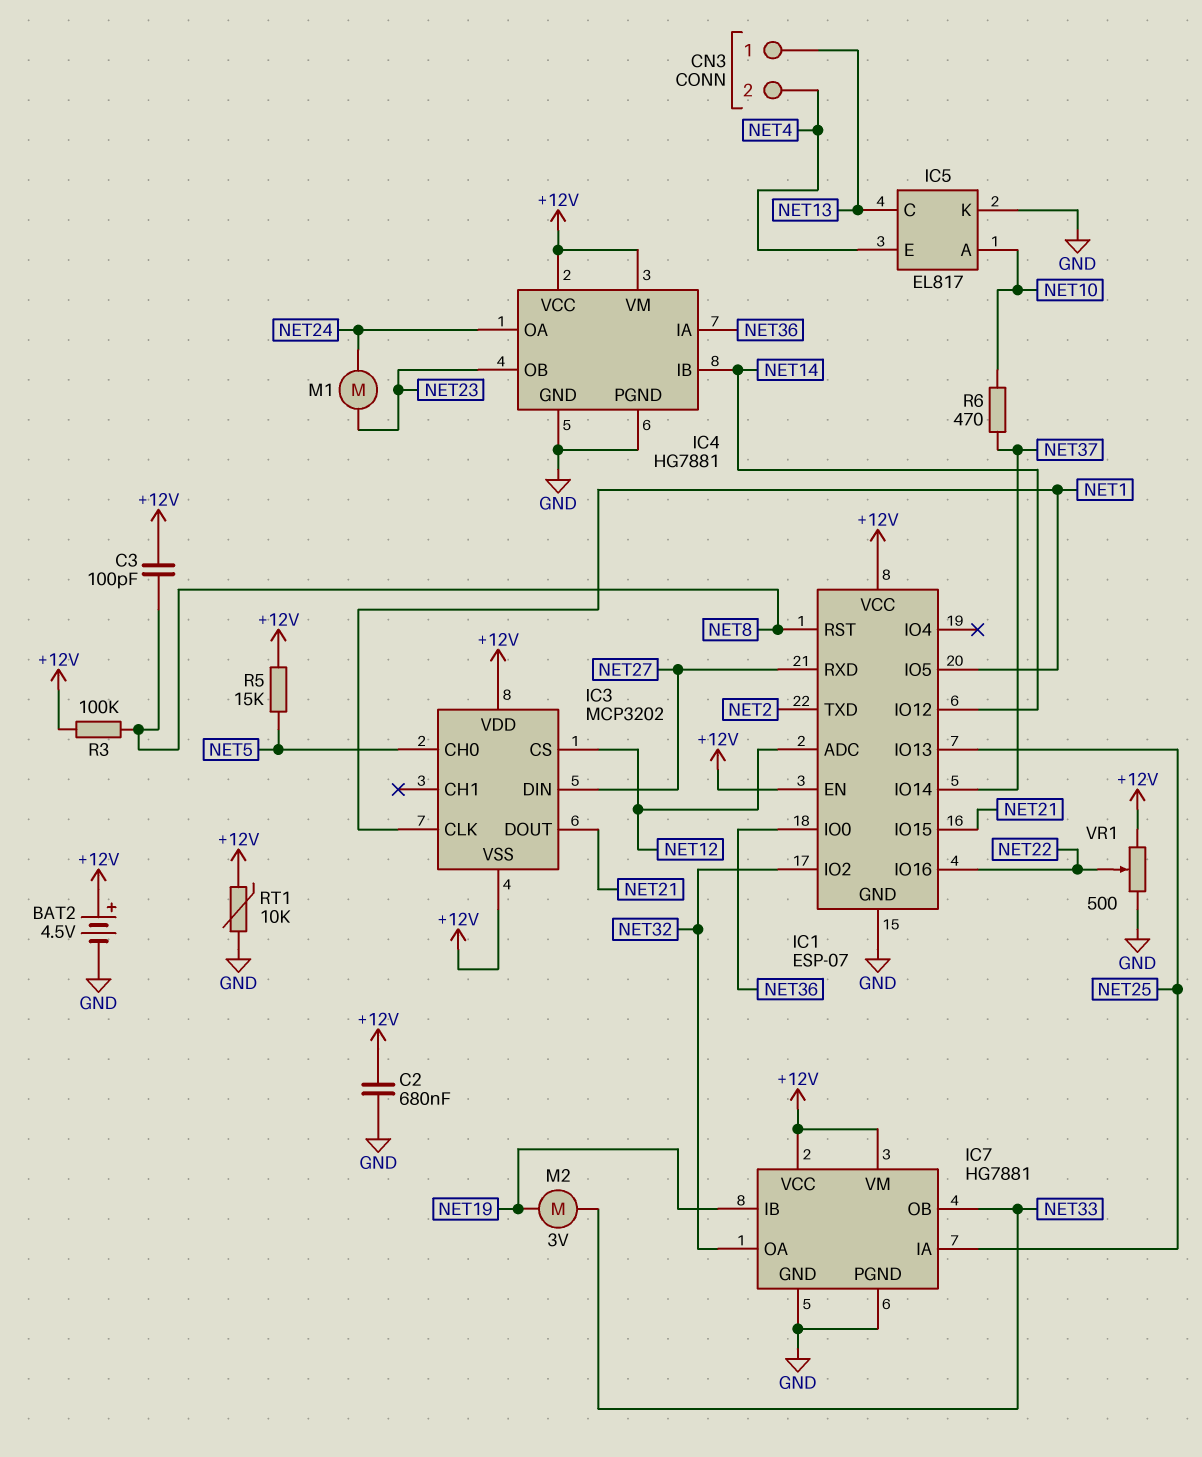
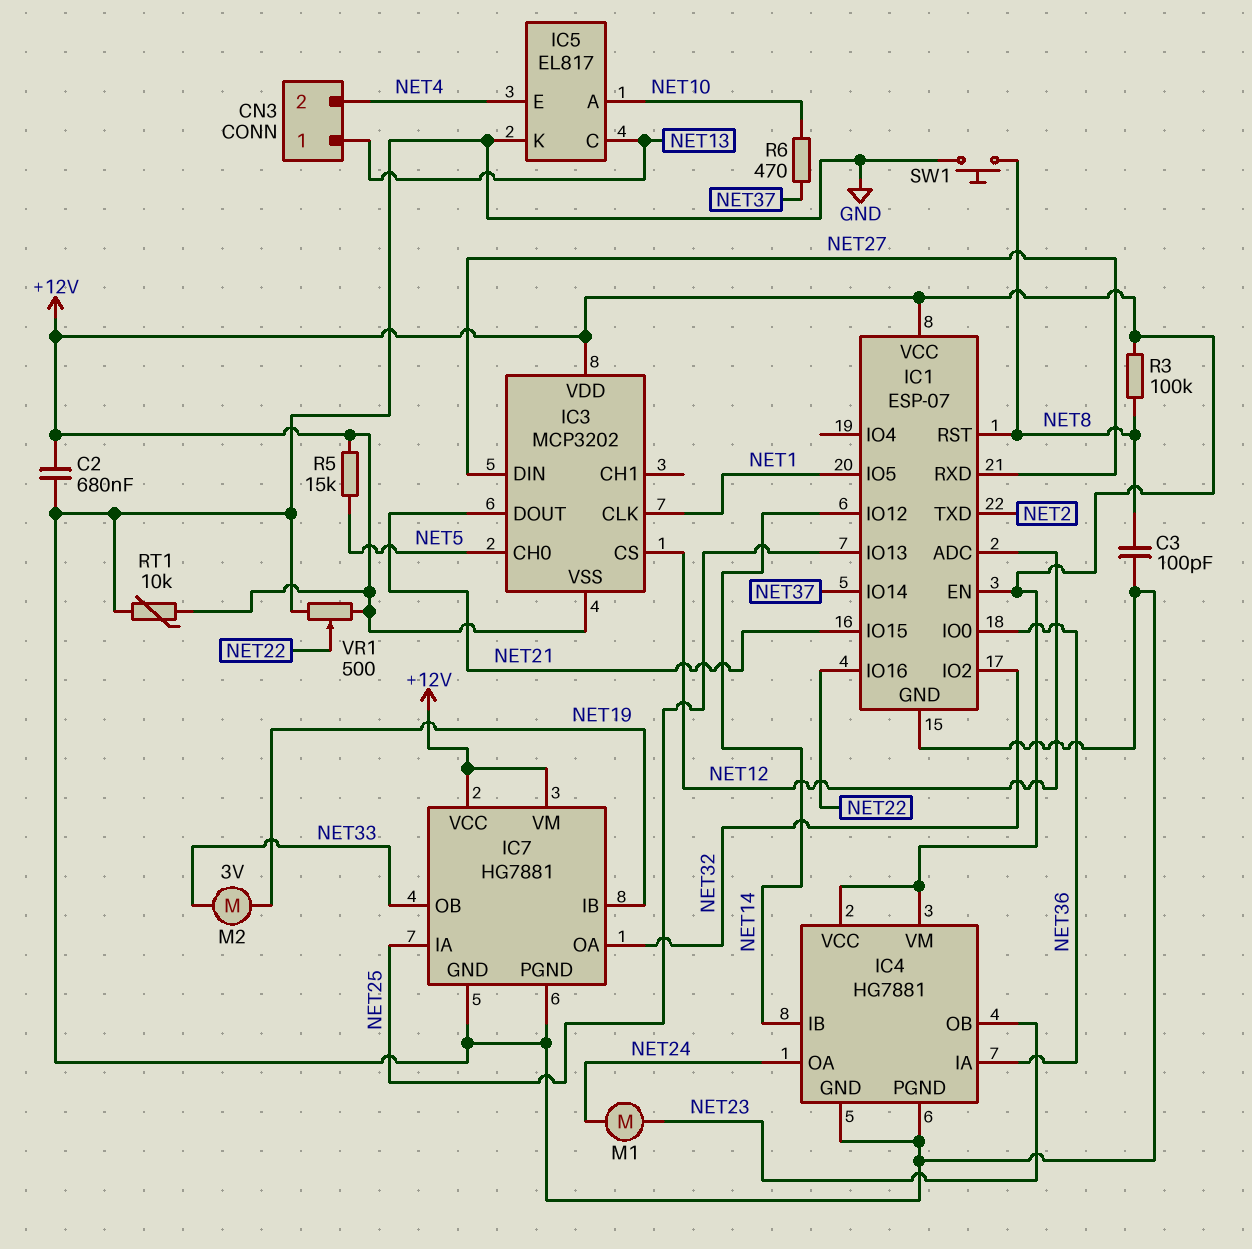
BAT2: 4.5V (plus +12V, minus GND) -> none
C3: 100pF (+12V, NET8) -> 100pF (GND, NET8)
SW1: none -> button (GND, NET8)

